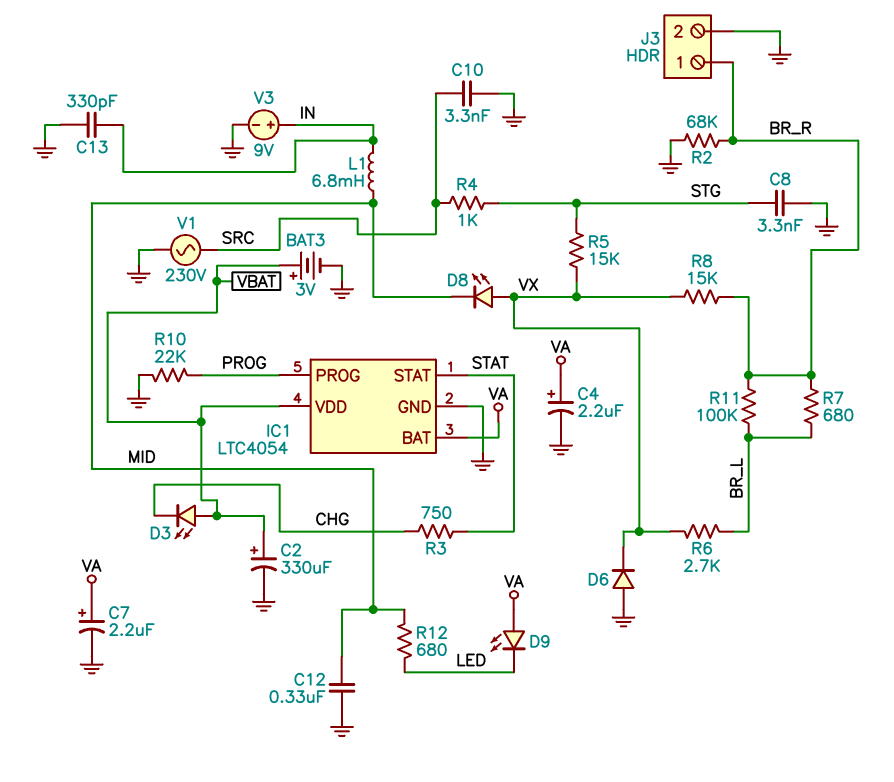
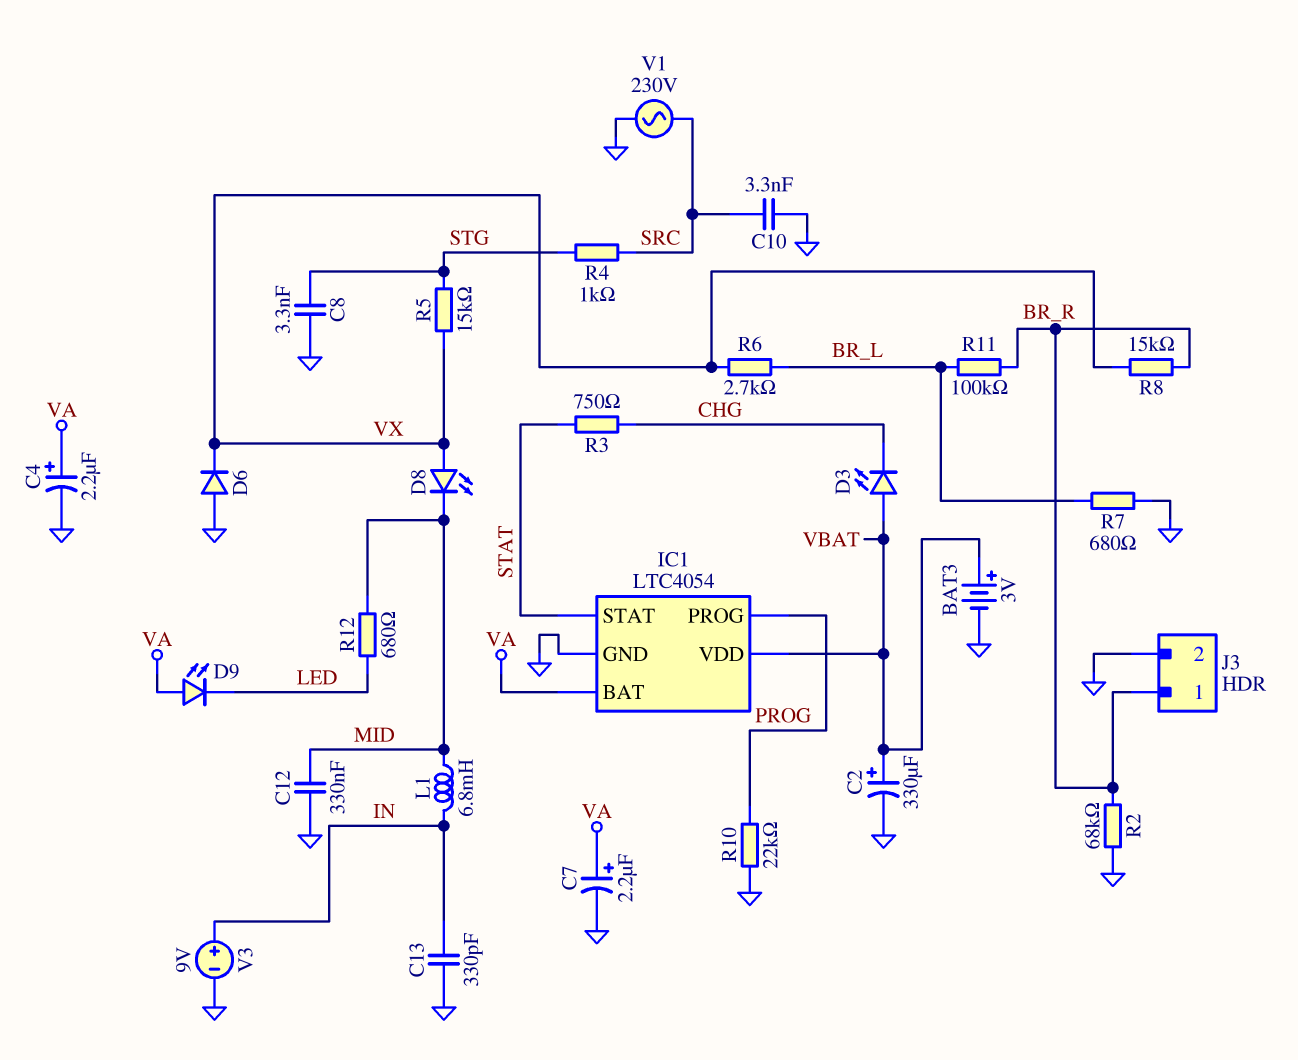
R7: 680 (BR_L, BR_R) -> 680 (BR_L, GND)

